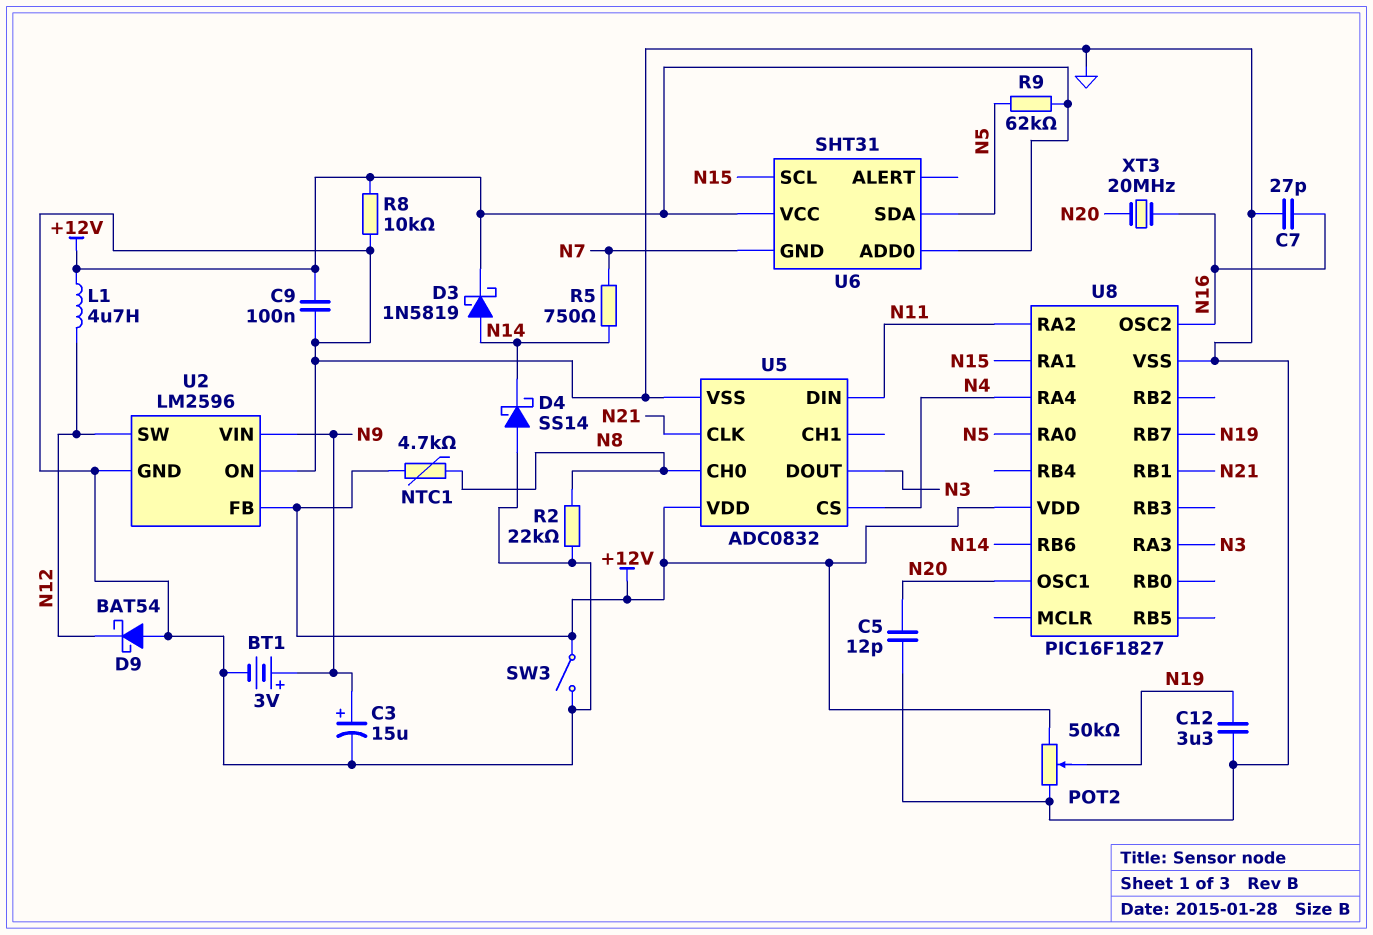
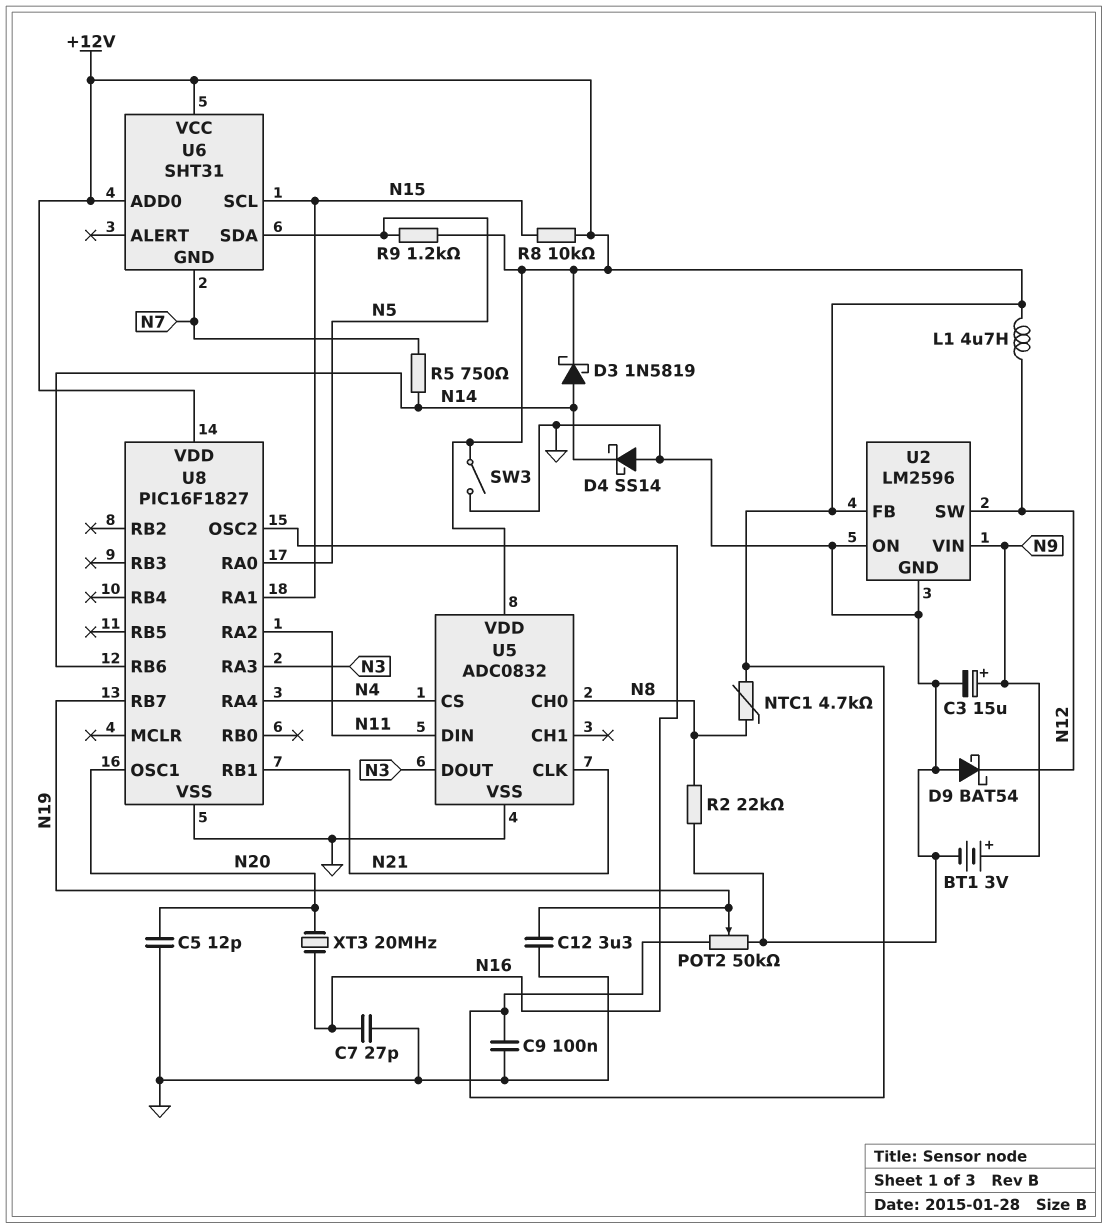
R8: 10k (+12V, GND) -> 10k (+12V, N15)
R9: 62k (+12V, N5) -> 1.2k (+12V, N5)

